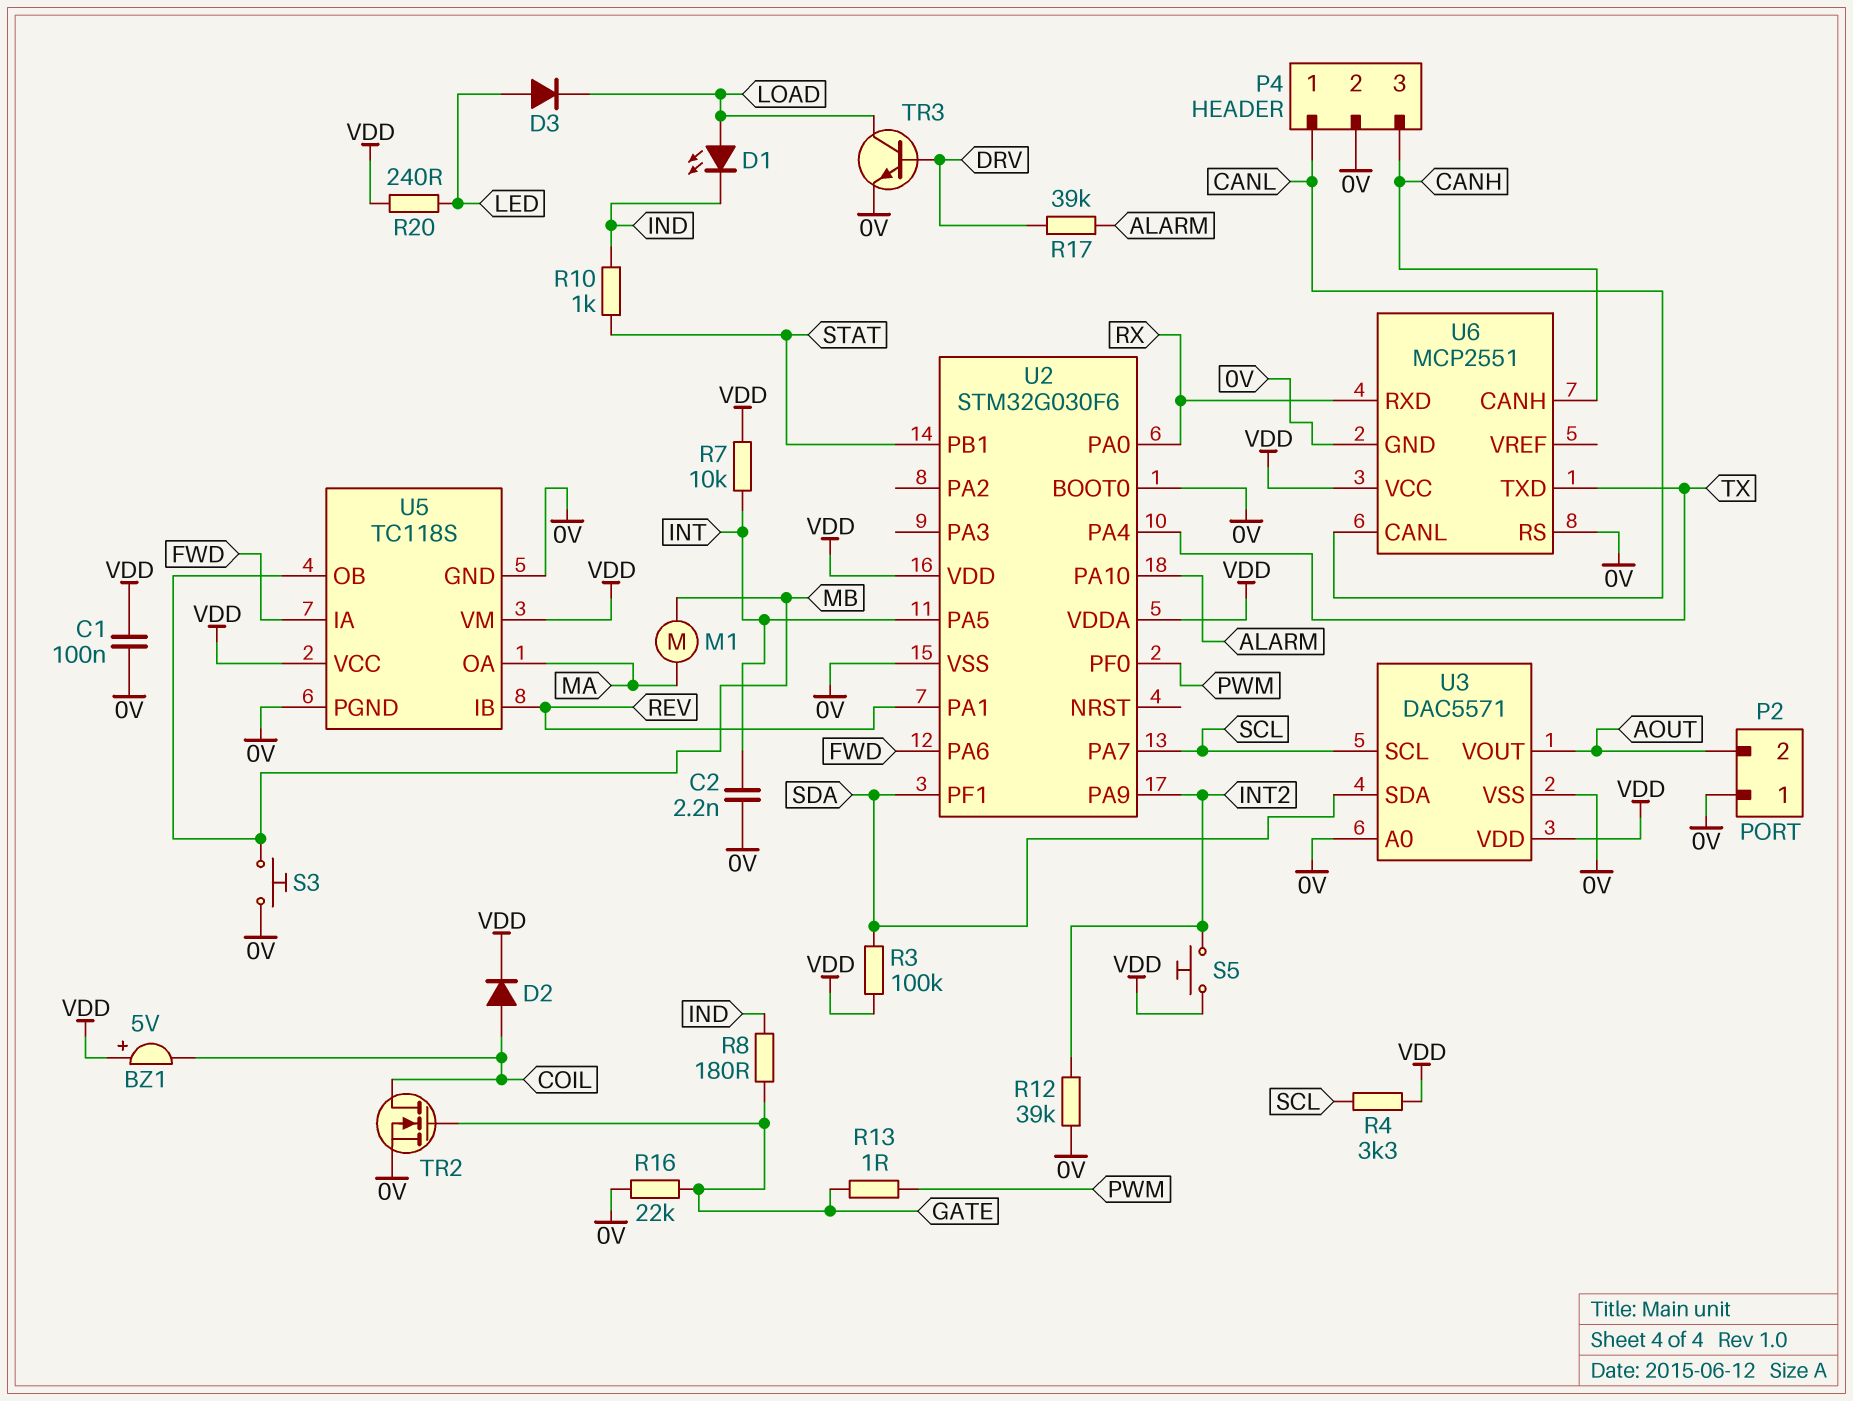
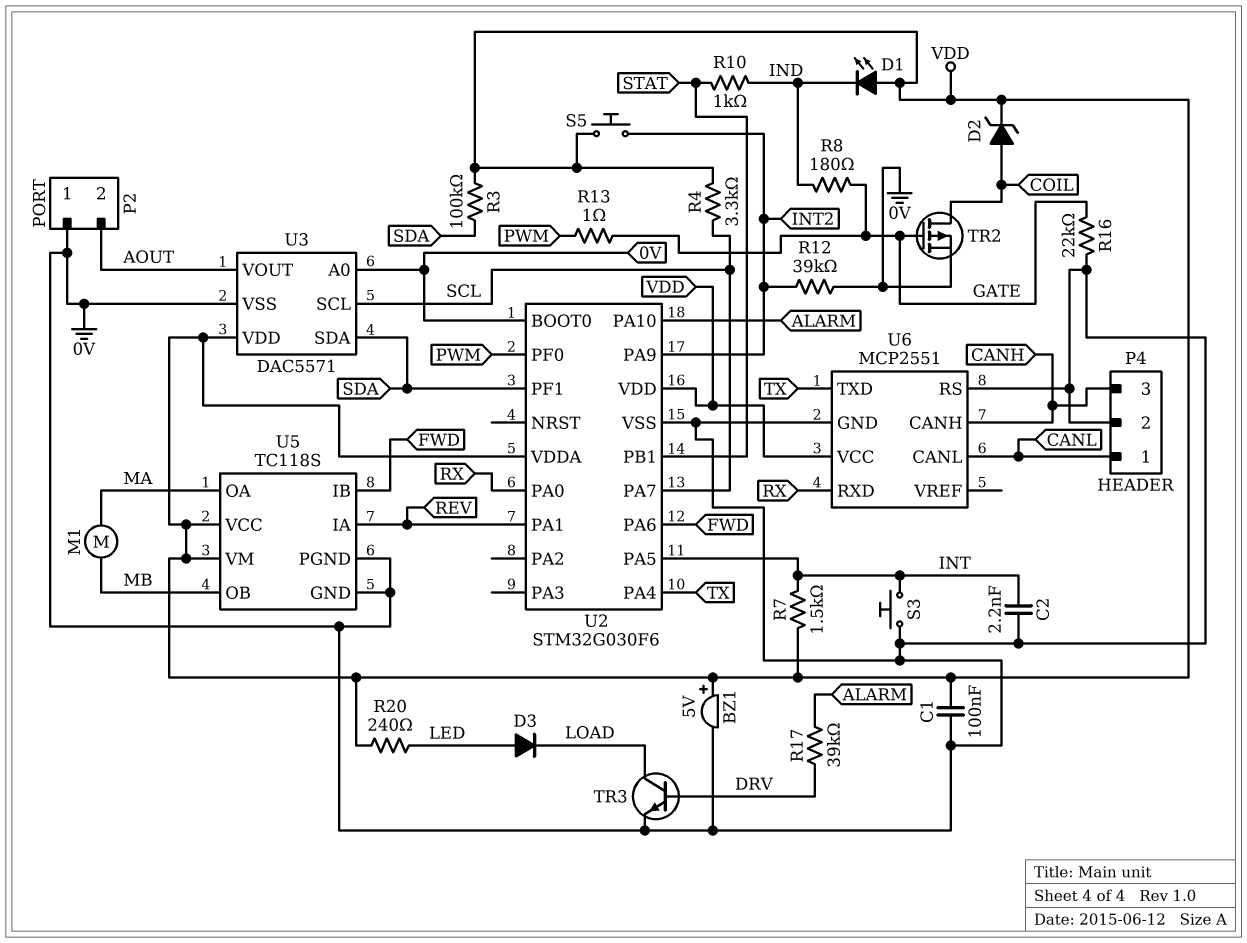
BZ1: buzzer 5V (plus VDD, minus COIL) -> buzzer 5V (plus VDD, minus 0V)
D1: LED (A LOAD, K IND) -> LED (A VDD, K IND)
D2: diode (A COIL, K VDD) -> zener (A COIL, K VDD)
R7: 10k (INT, VDD) -> 1.5k (INT, VDD)
S3: button (0V, MB) -> button (0V, INT)
TR2: NMOS (G GATE, D COIL, S 0V) -> PMOS (G GATE, D COIL, S 0V)
U5 pin IA: FWD -> REV
U5 pin IB: REV -> FWD

